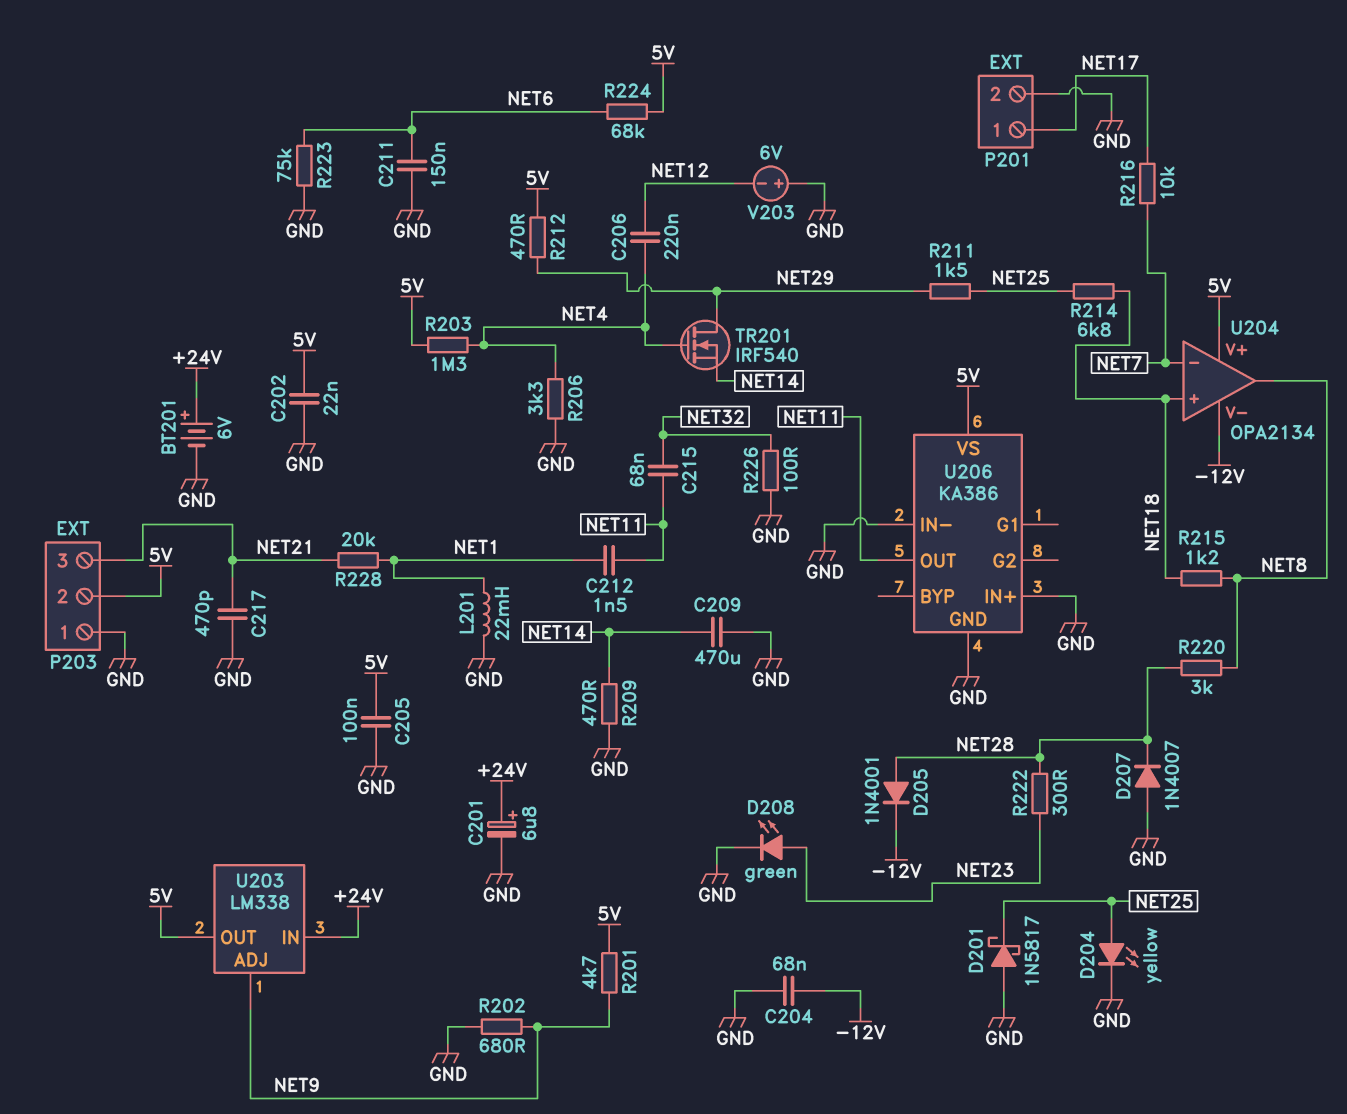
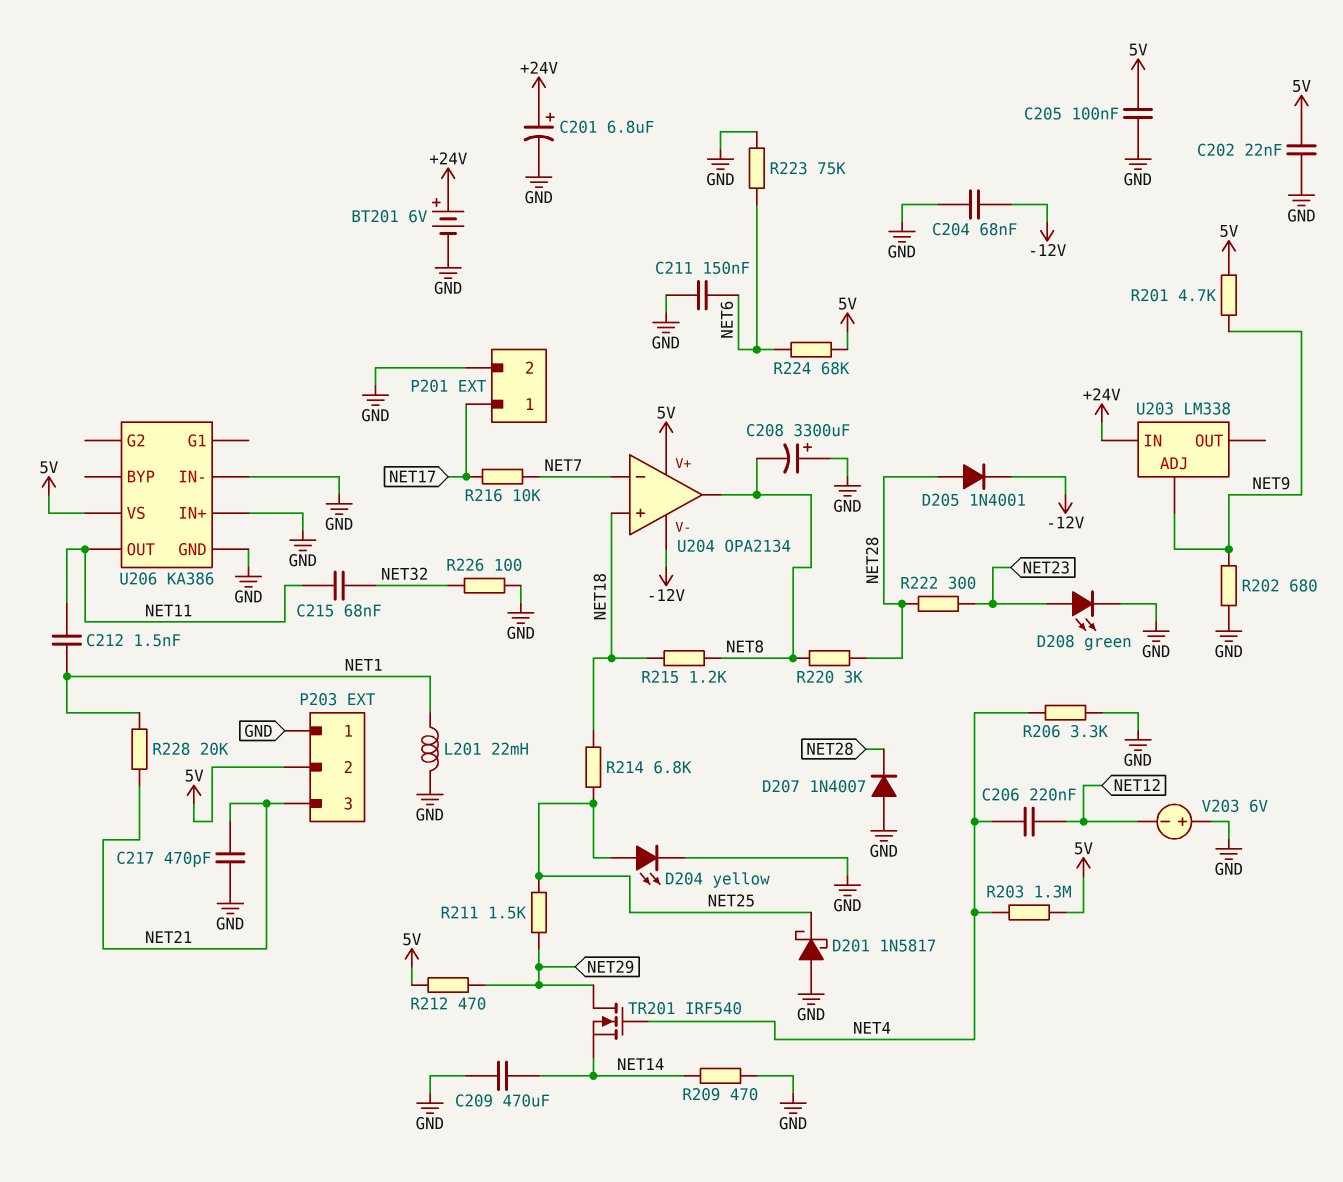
C208: none -> 3300uF (plus GND, minus NET8)
U203 pin OUT: 5V -> none

